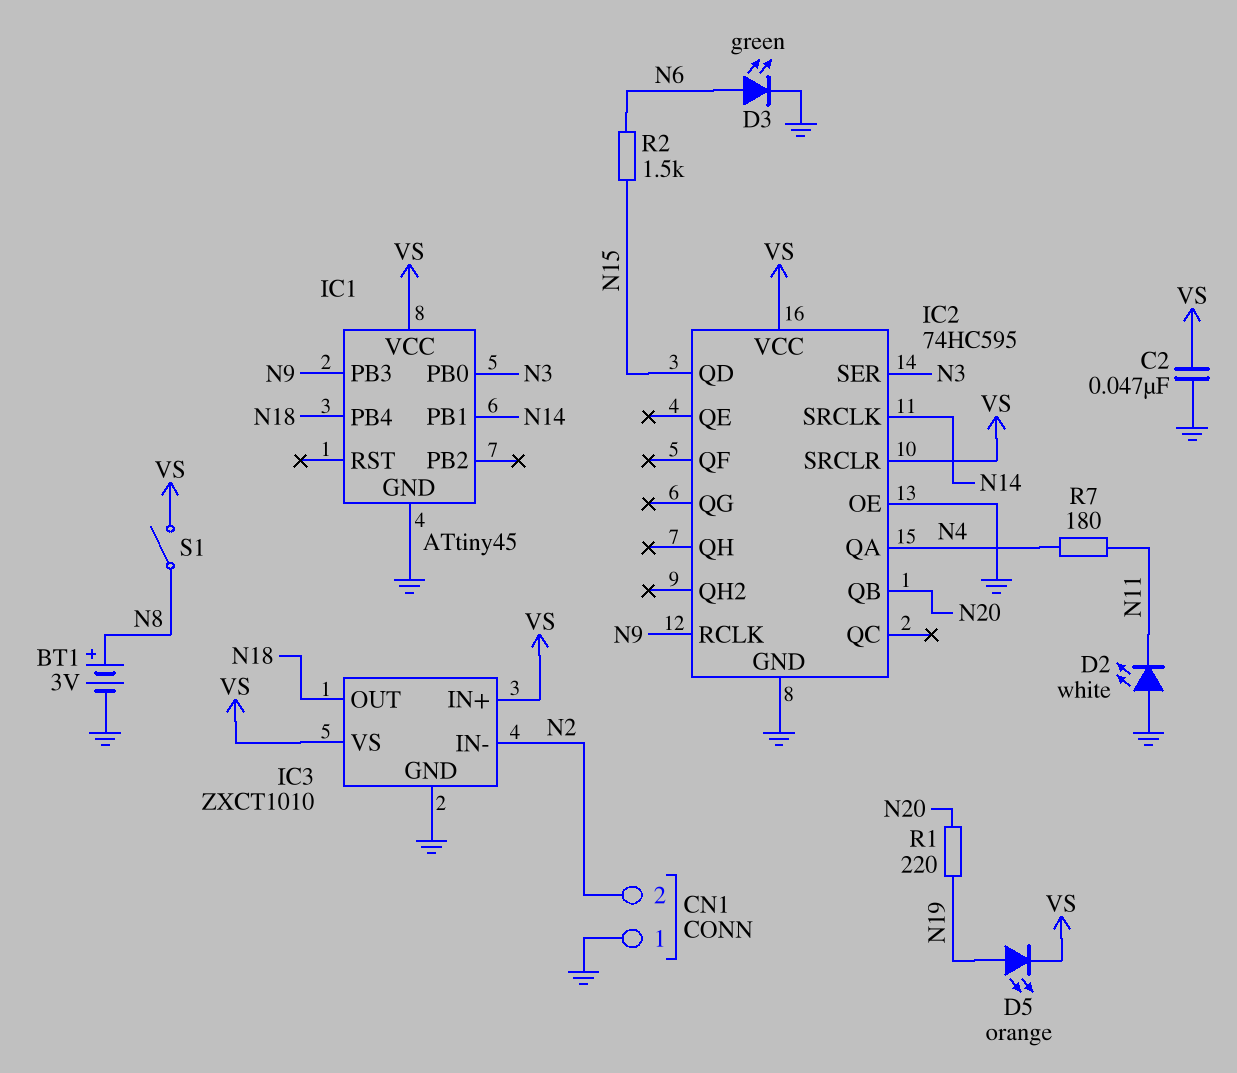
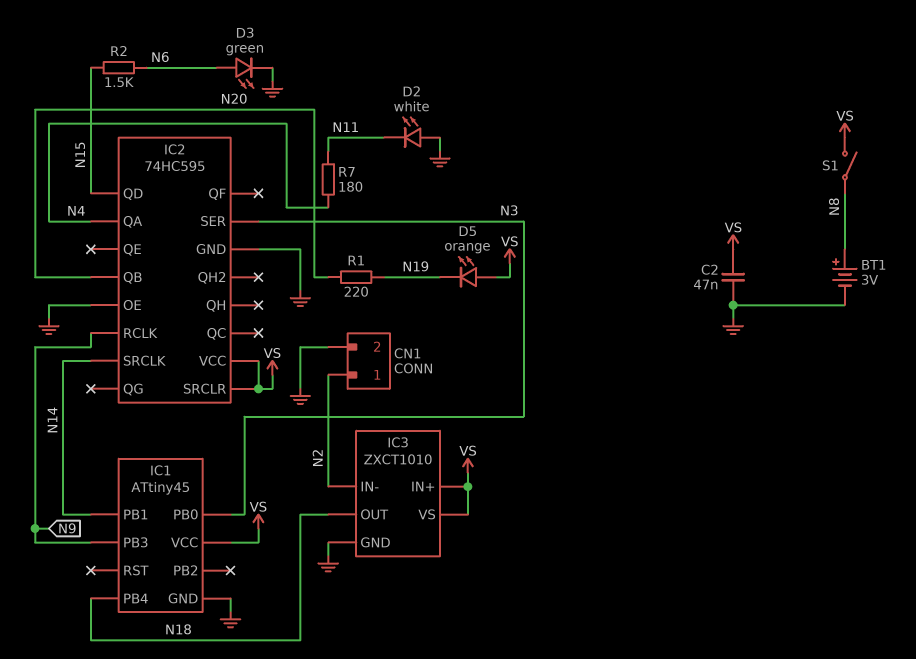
CN1 pin 1: GND -> N2
CN1 pin 2: N2 -> GND
D5: LED orange (A N19, K VS) -> LED orange (A VS, K N19)

